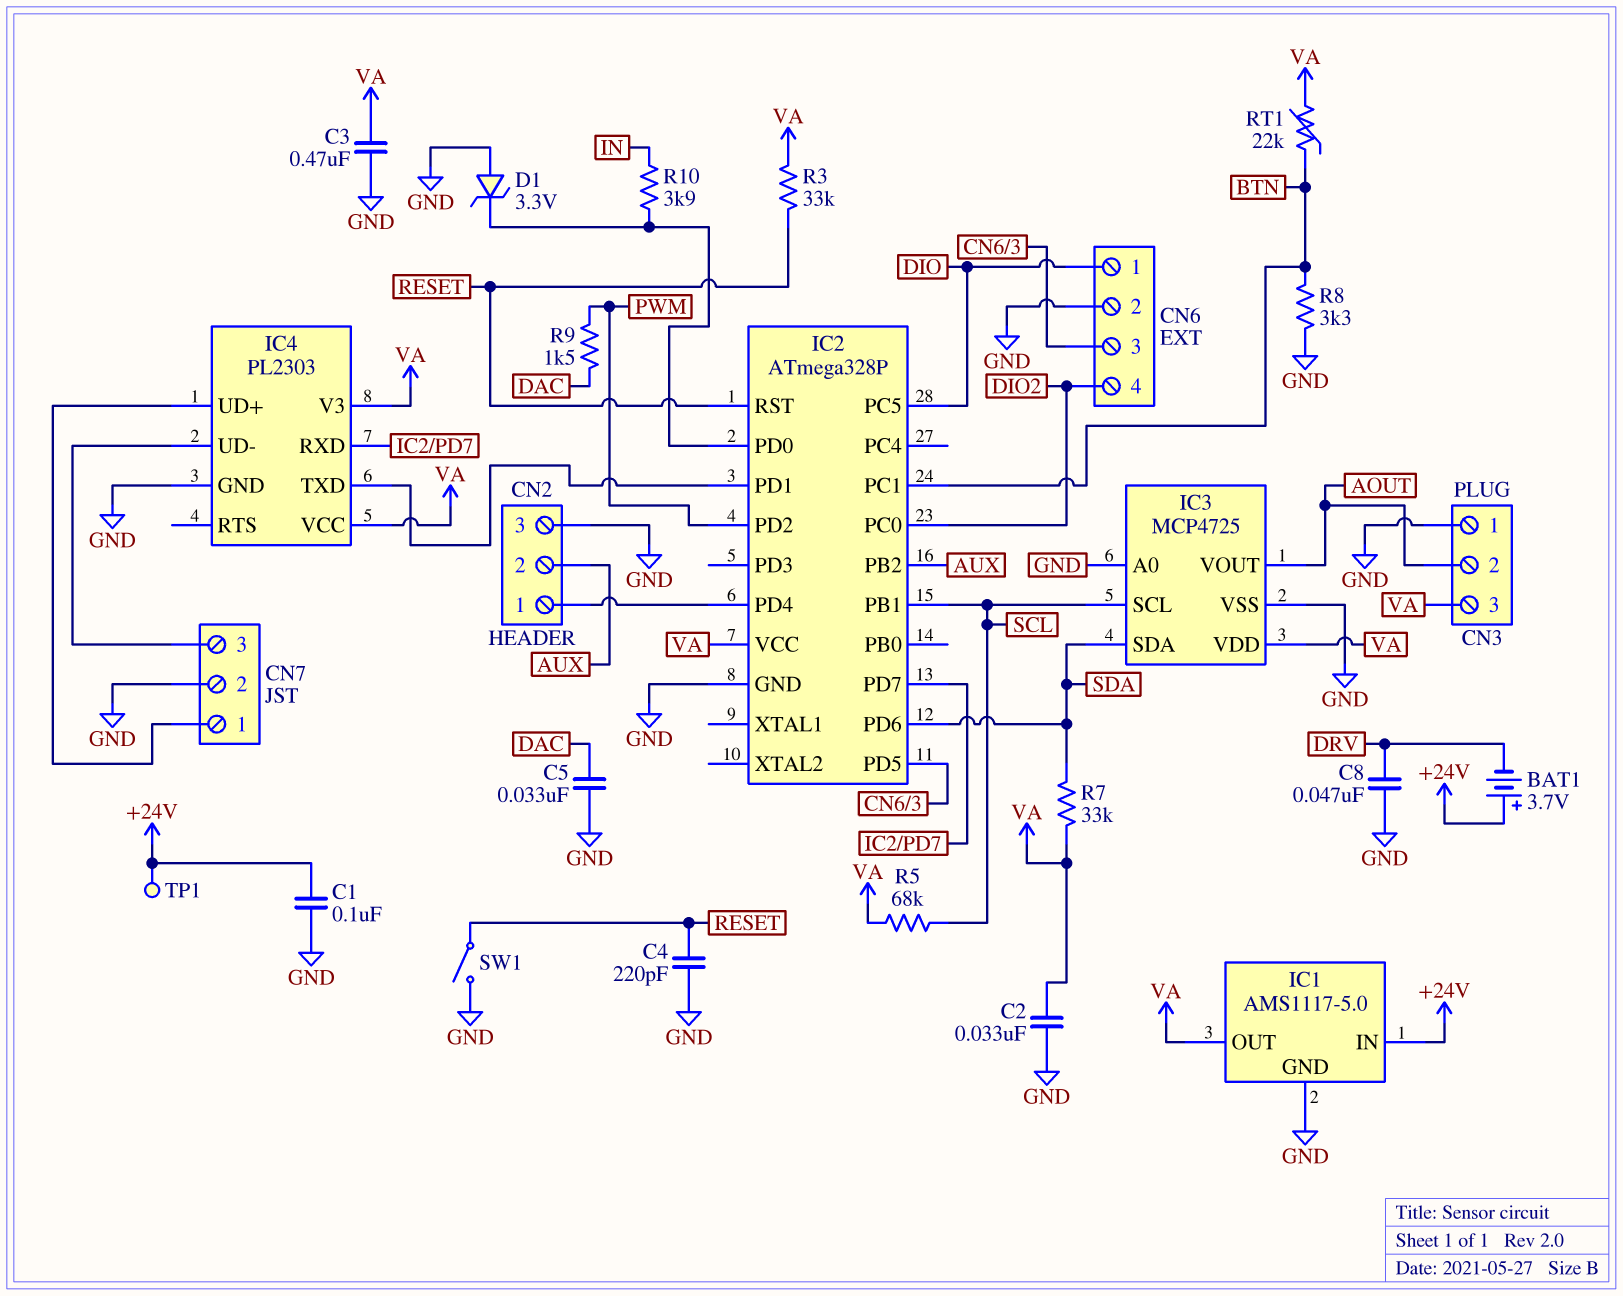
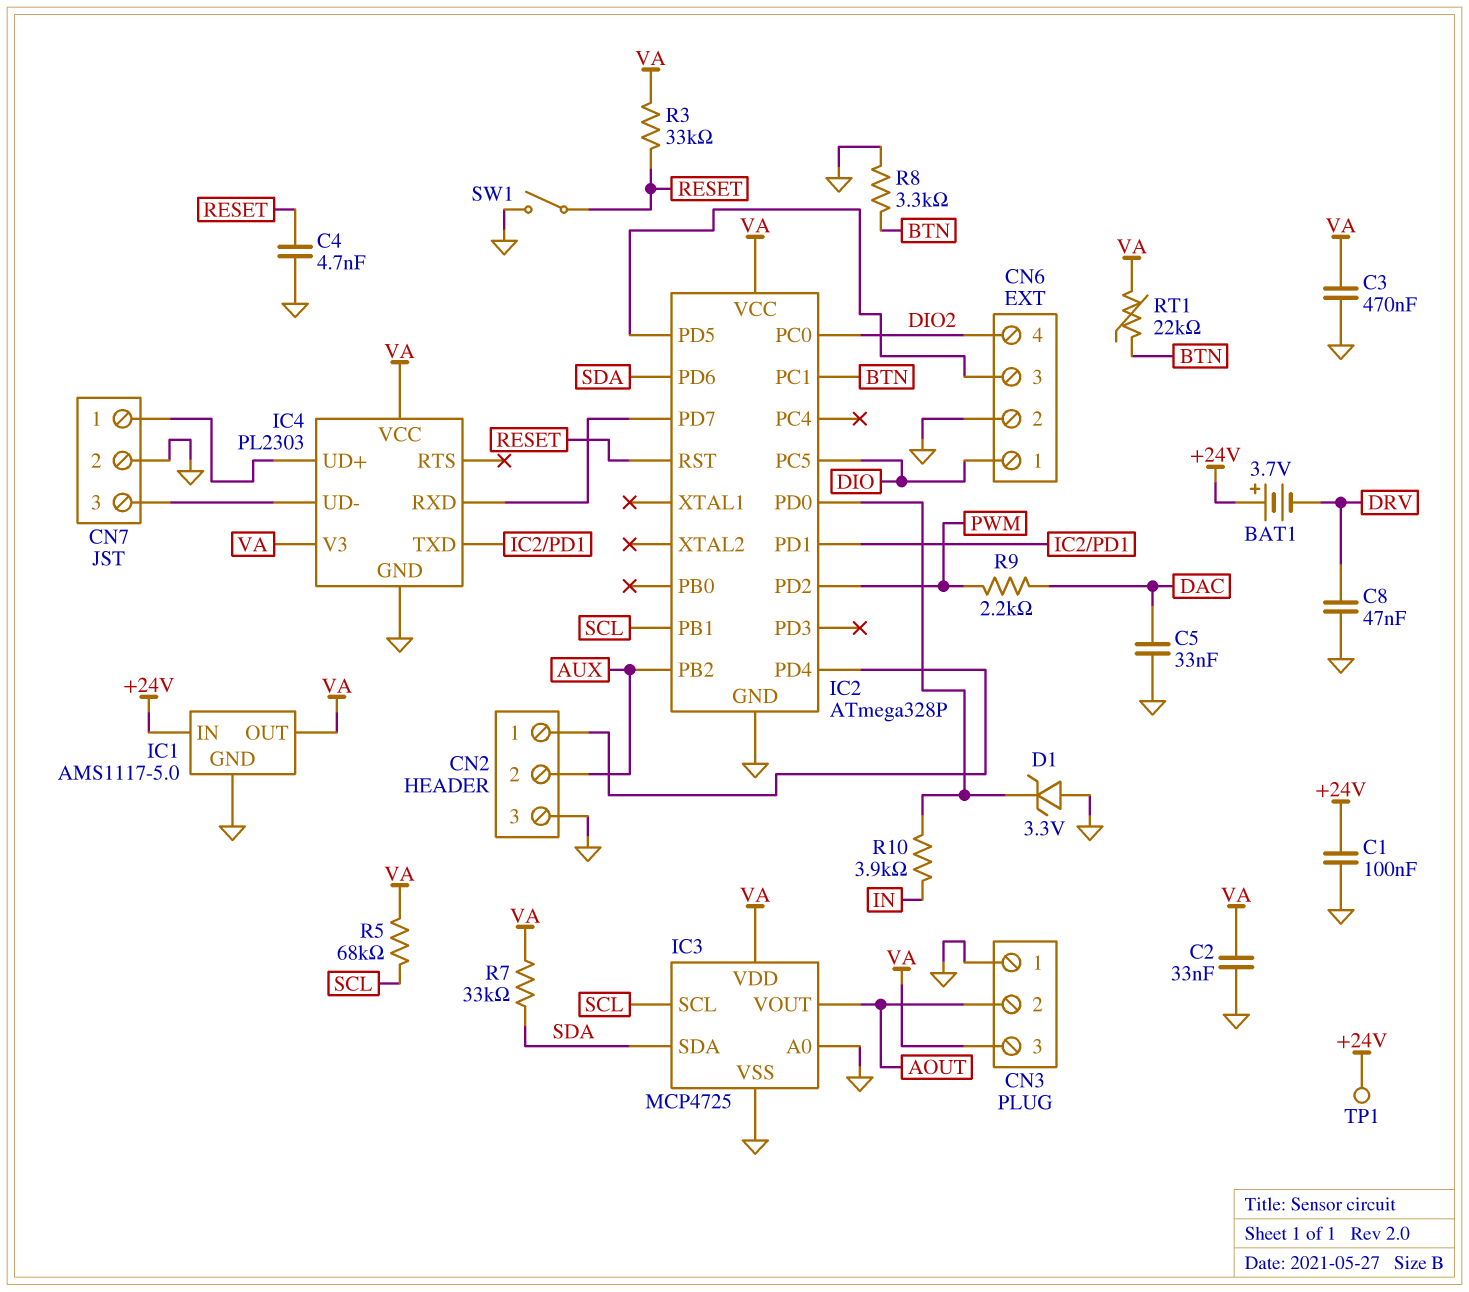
C4: 220pF (GND, RESET) -> 4.7nF (GND, RESET)
R9: 1.5k (DAC, PWM) -> 2.2k (DAC, PWM)

